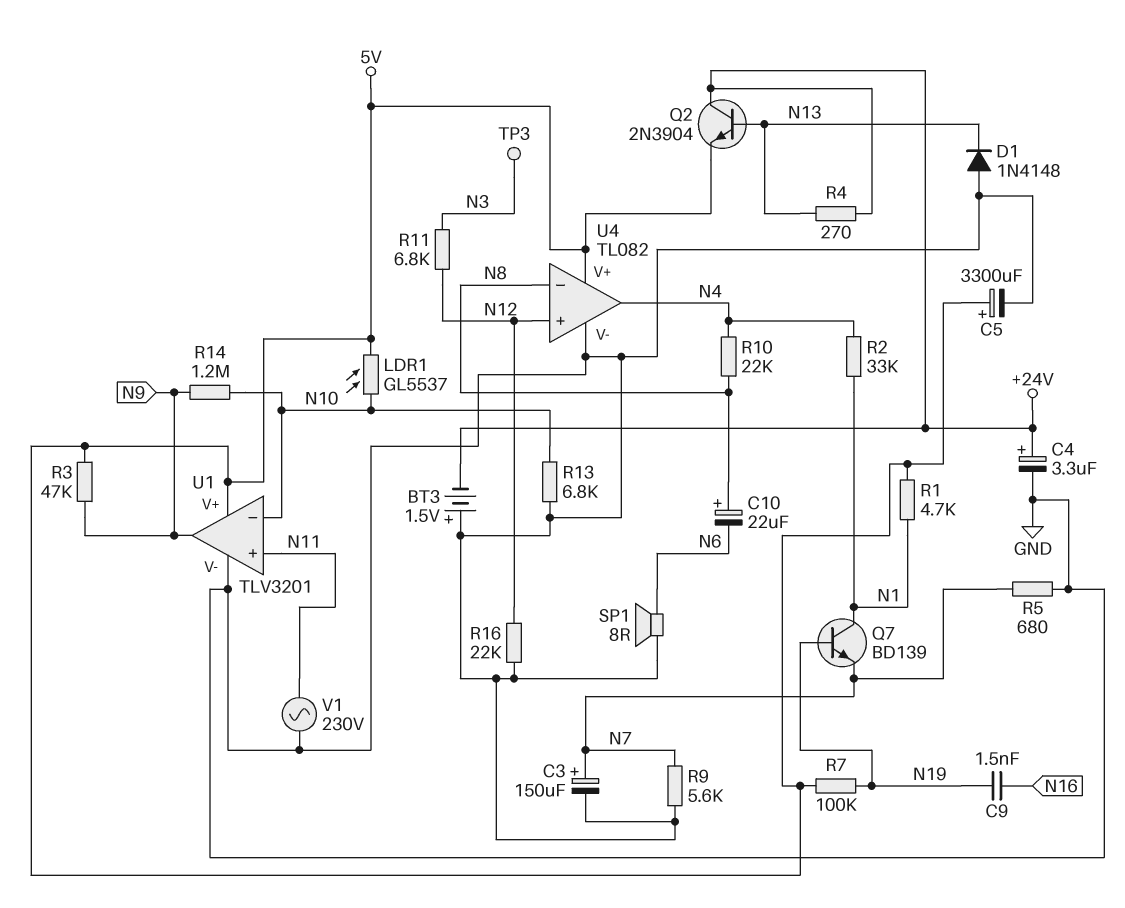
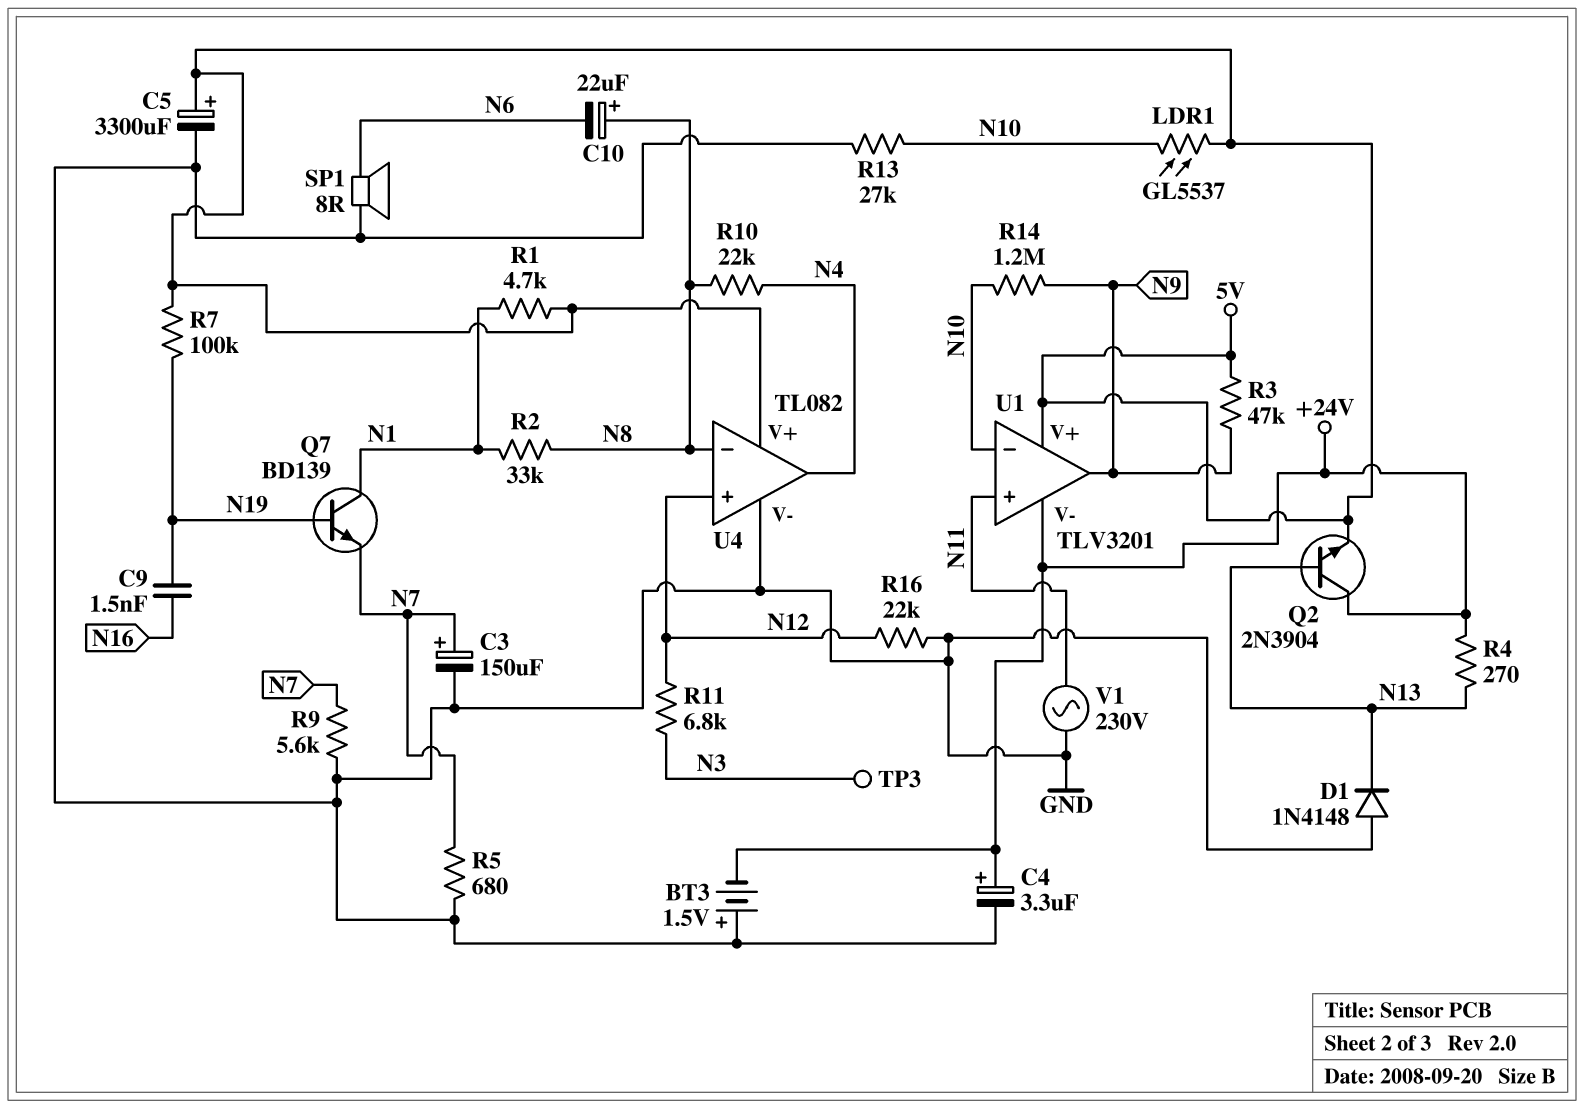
R2: 33k (N1, N4) -> 33k (N1, N8)
R13: 6.8k (GND, N10) -> 27k (GND, N10)
U1 pin V-: GND -> +24V

